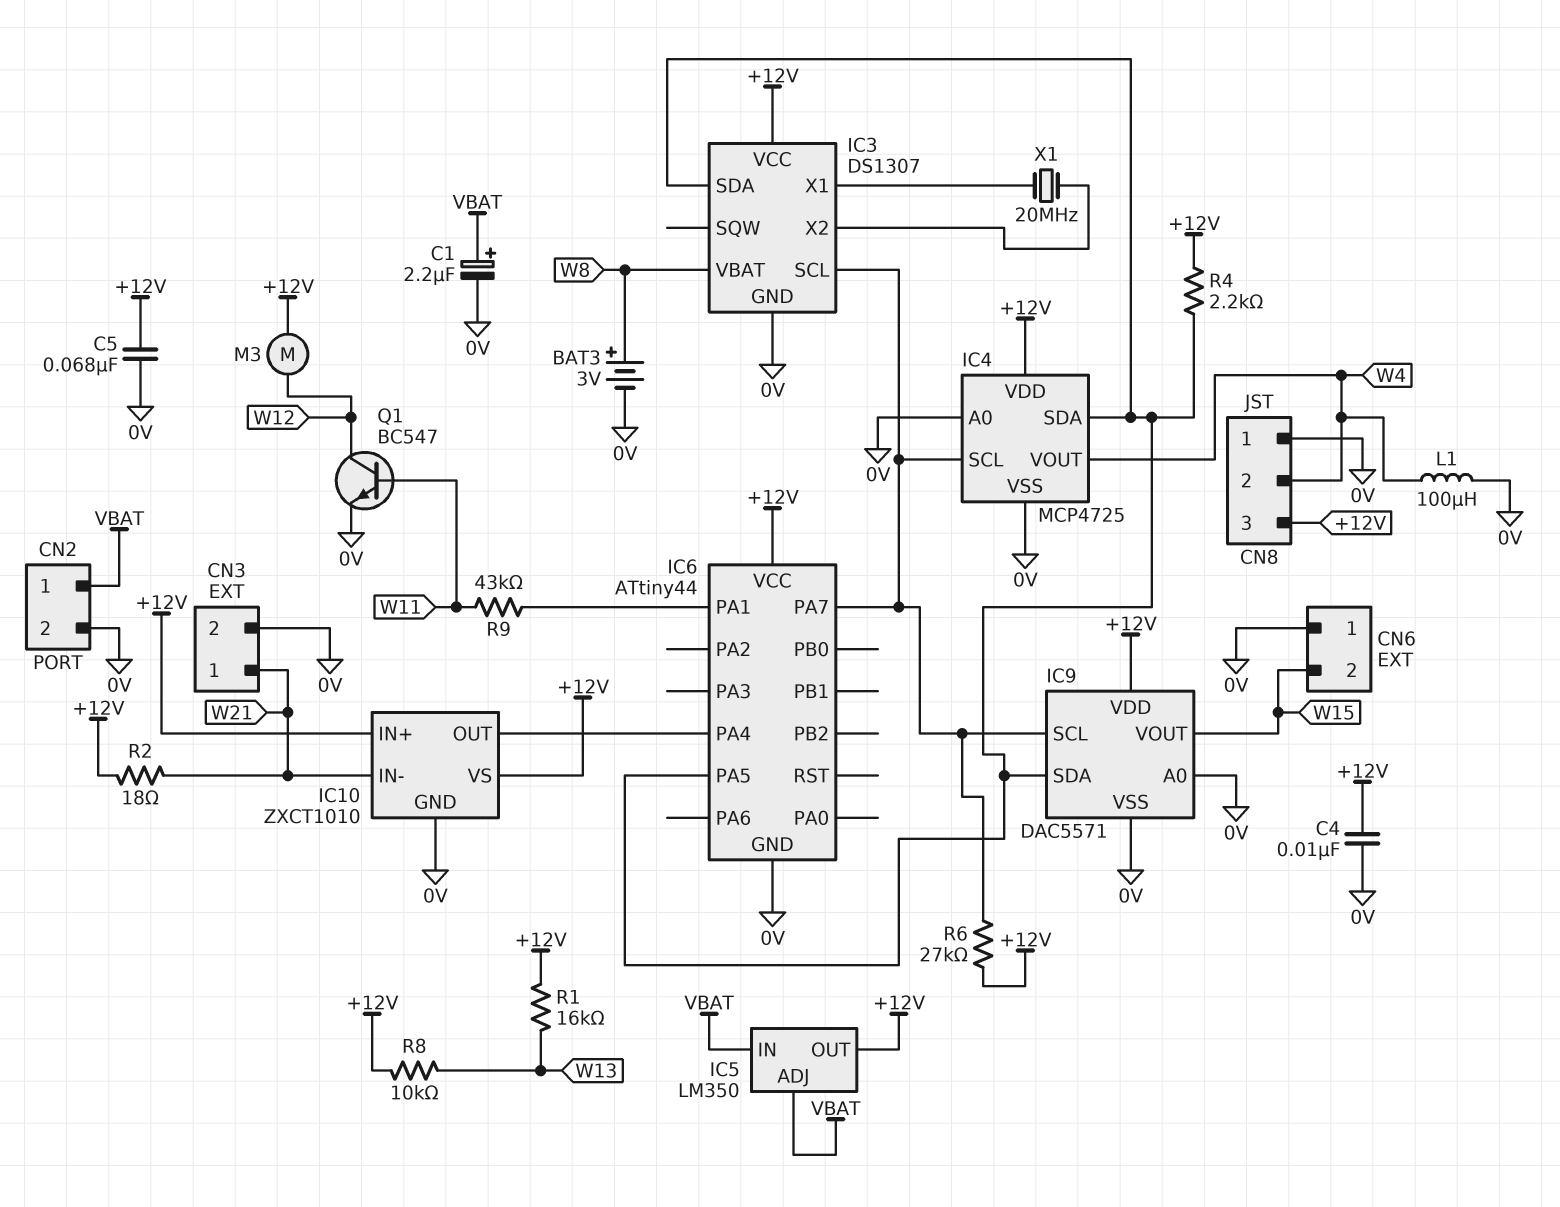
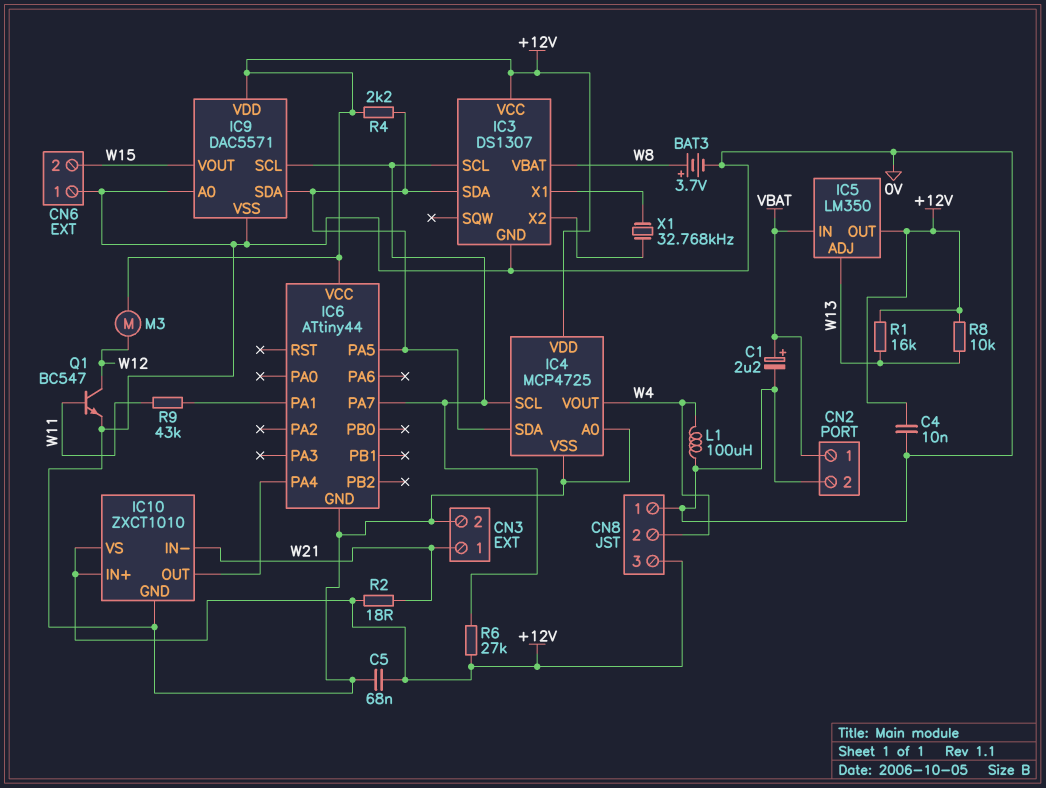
BAT3: 3V (plus W8, minus 0V) -> 3.7V (plus W8, minus 0V)
IC5 pin ADJ: VBAT -> W13
X1: 20MHz (IC3/X1, IC3/X2) -> 32.768kHz (IC3/X1, IC3/X2)

